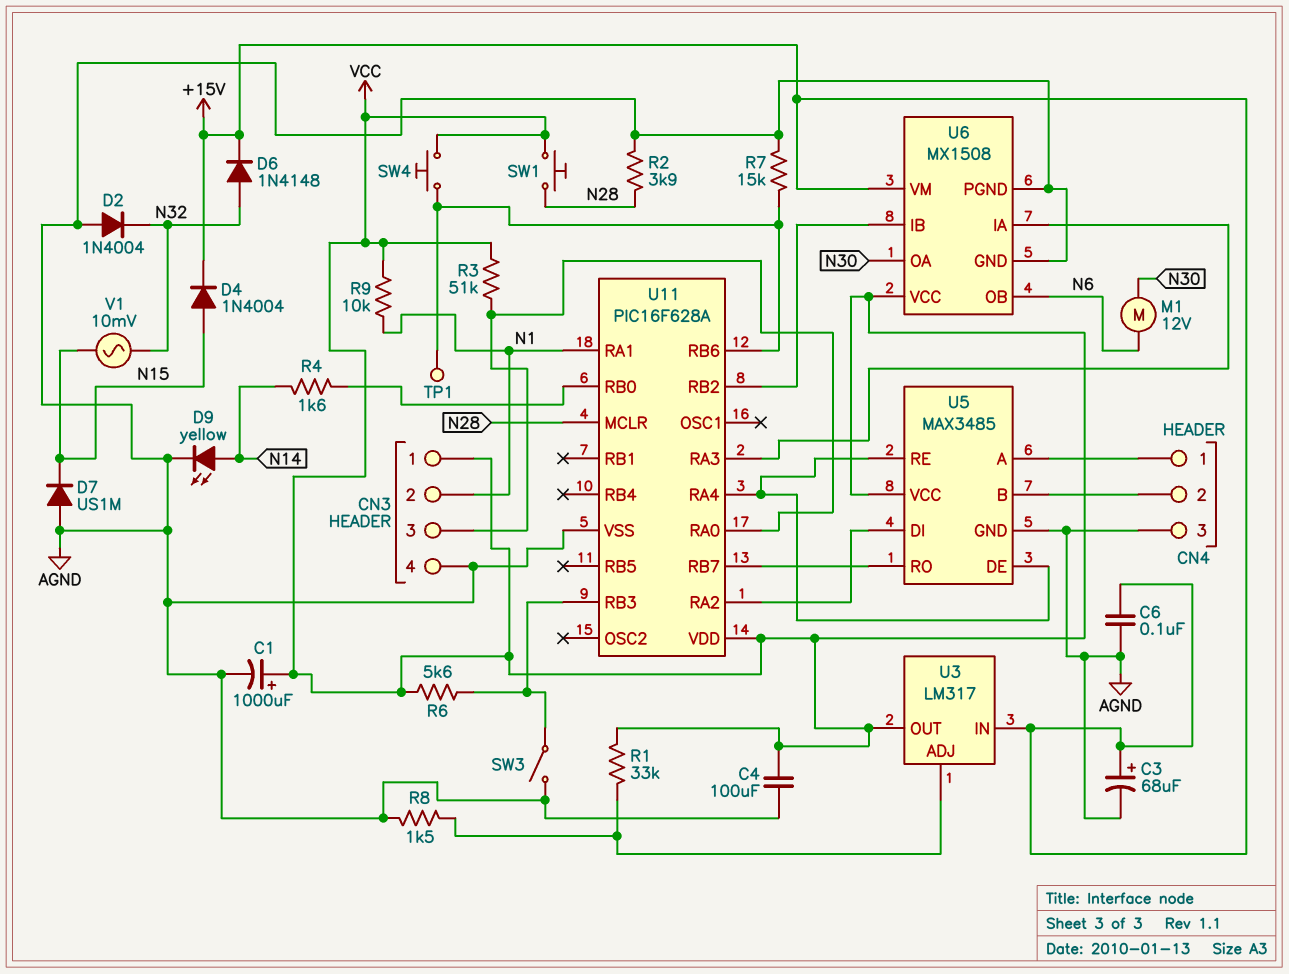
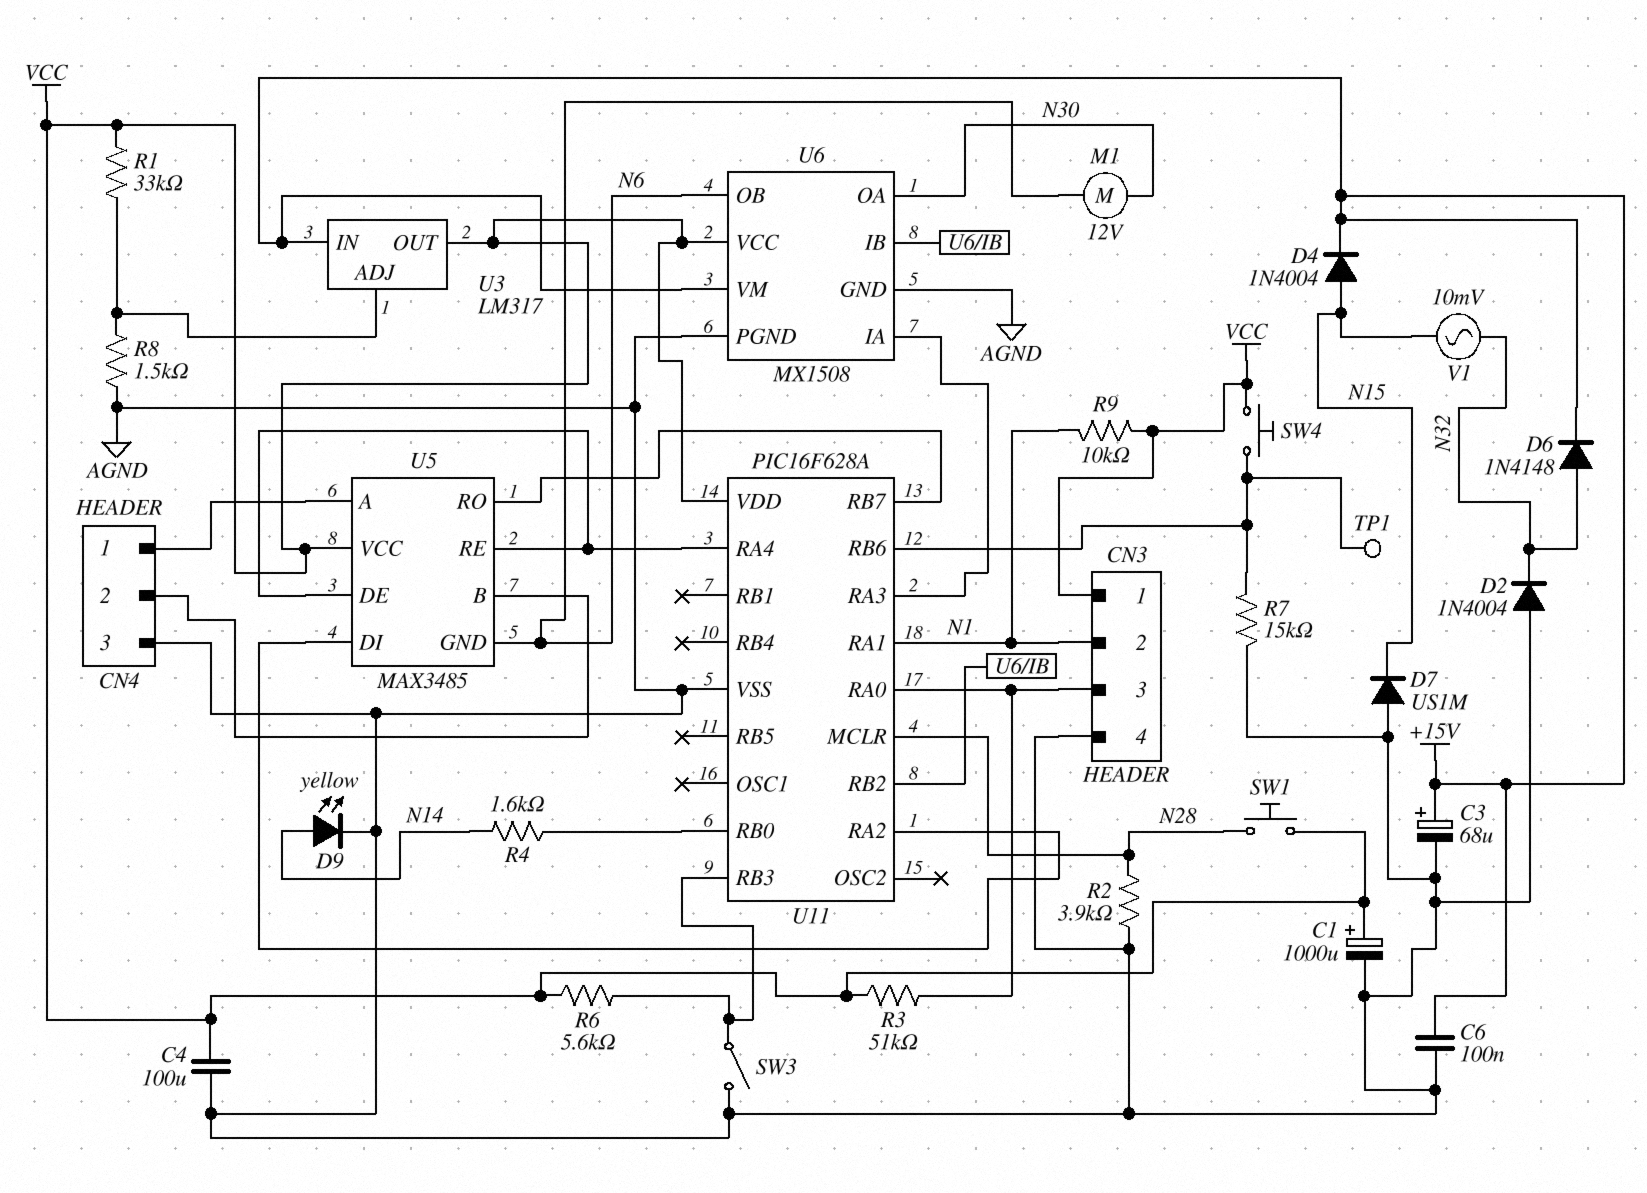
U5 pin GND: AGND -> N6

